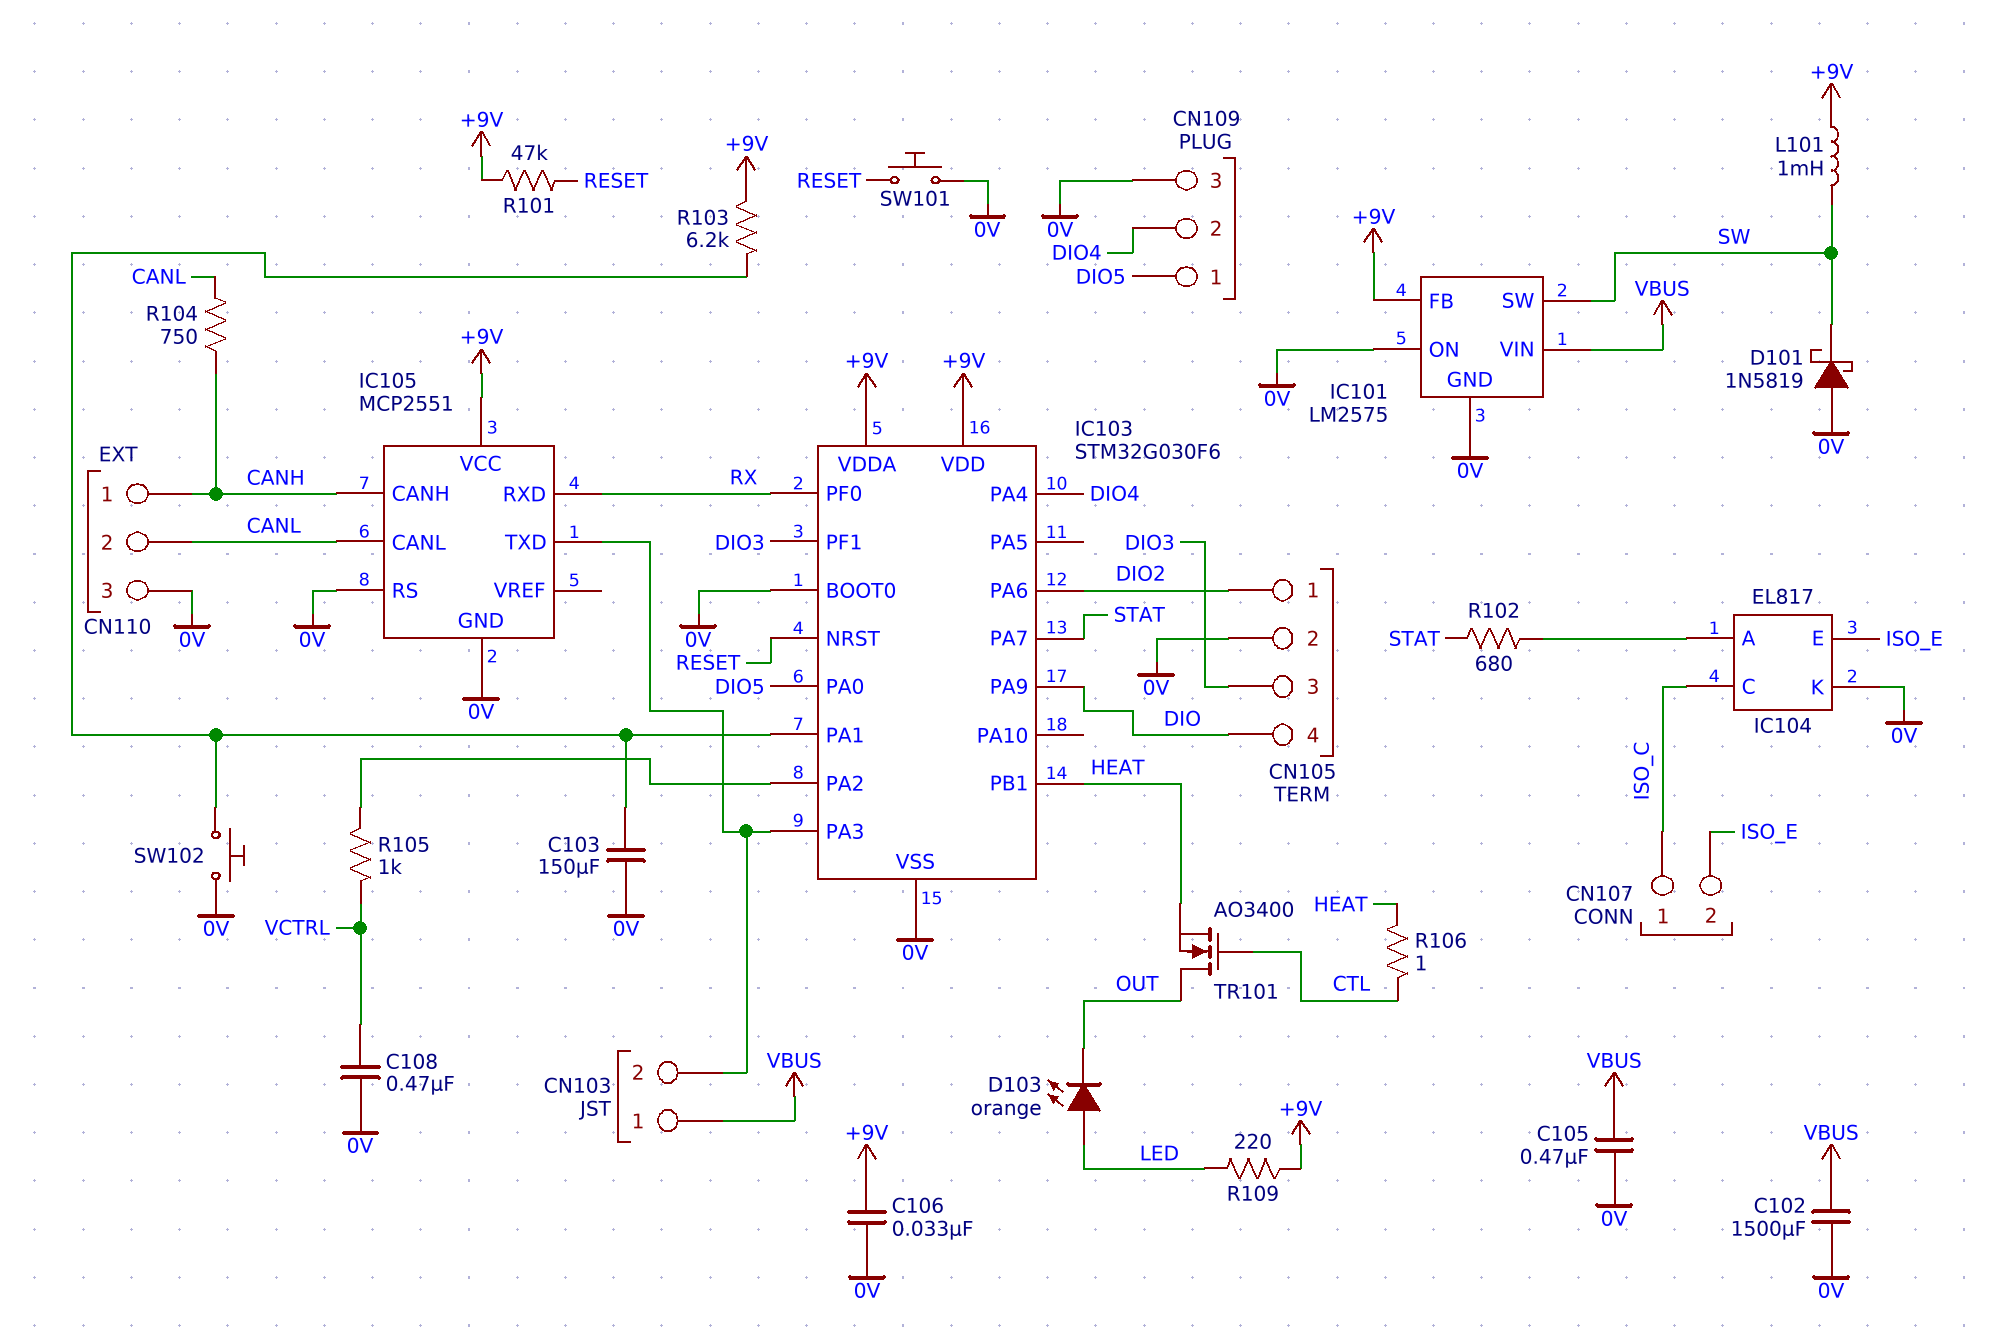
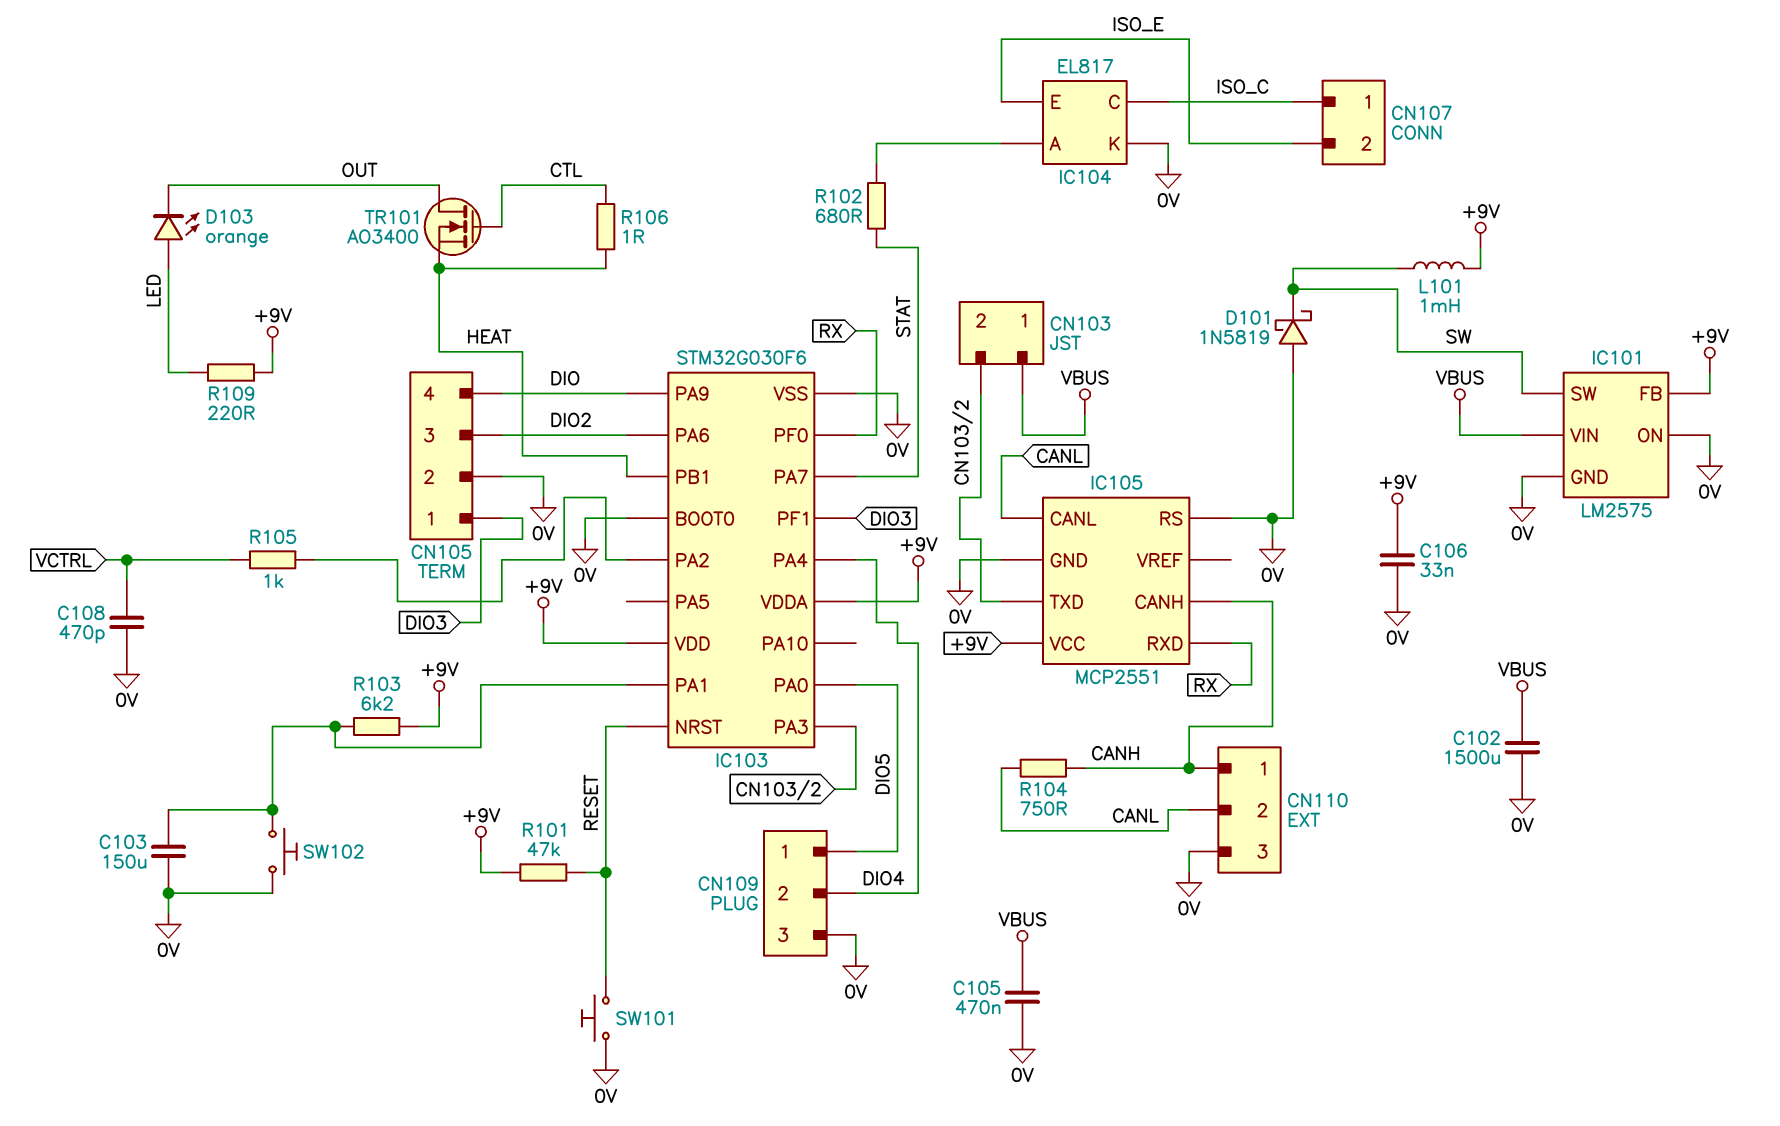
C108: 470nF (0V, VCTRL) -> 470pF (0V, VCTRL)
CN105 pin 1: DIO2 -> DIO3
CN105 pin 3: DIO3 -> DIO2

